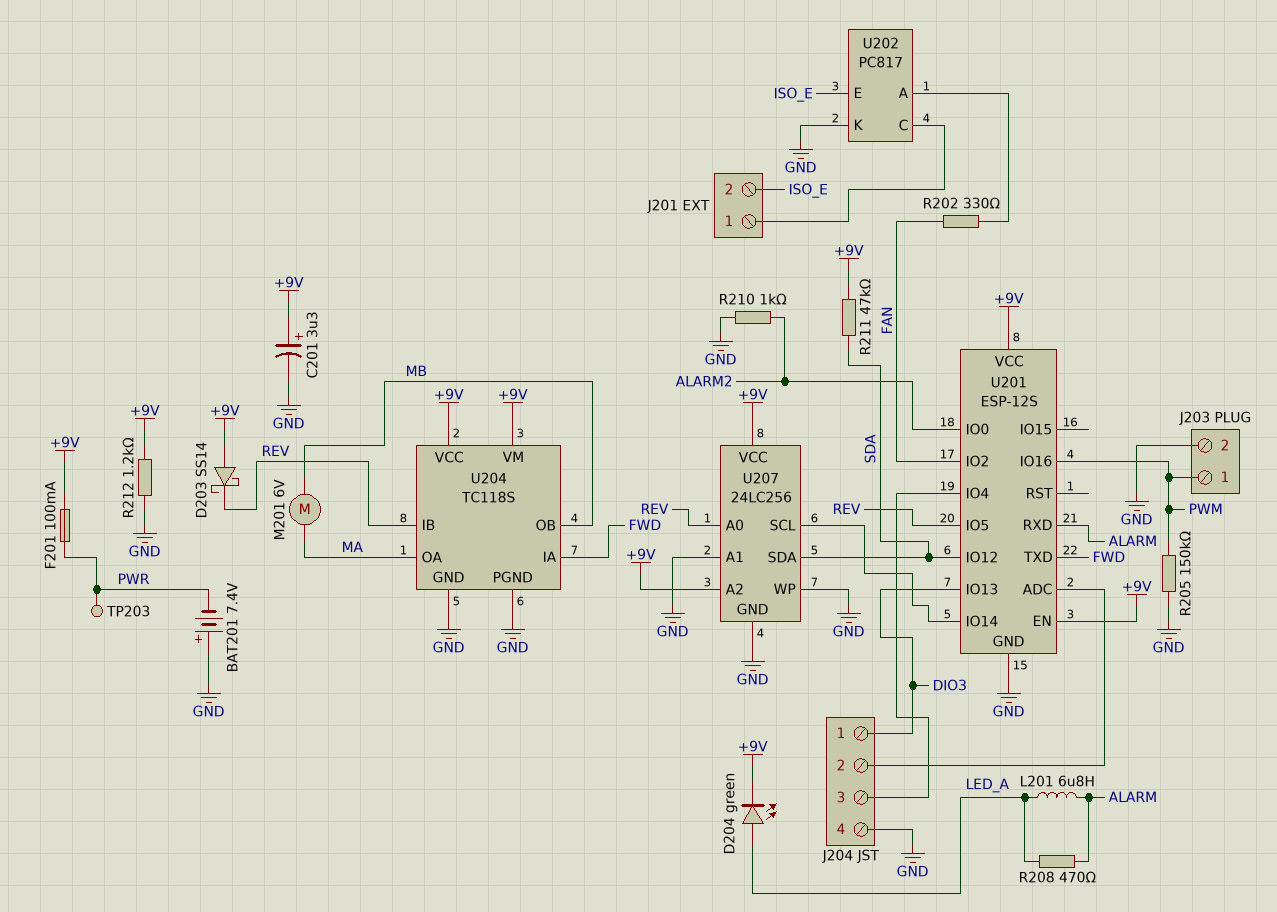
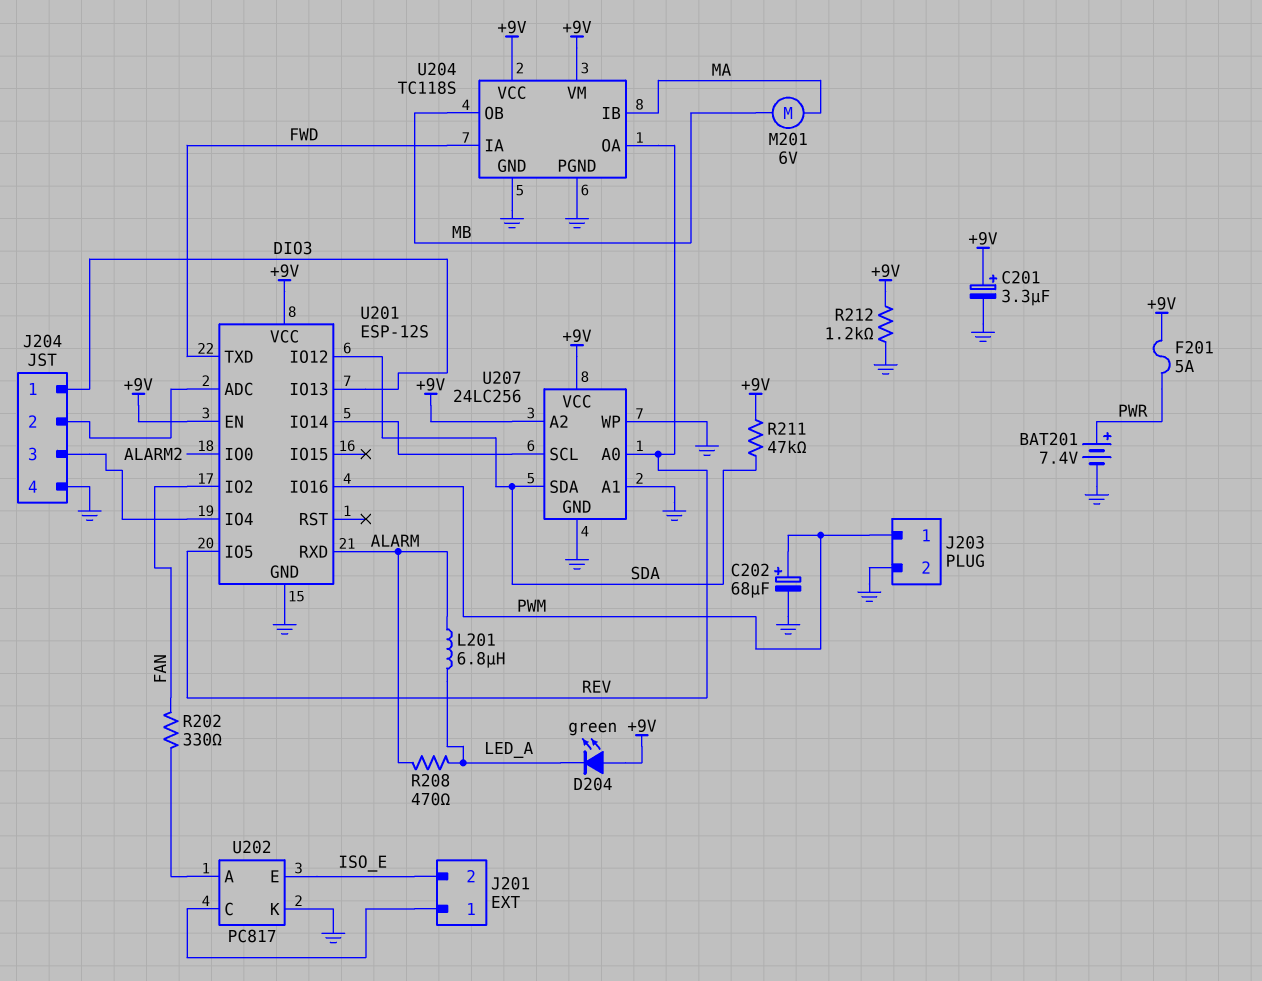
BAT201: 7.4V (plus GND, minus PWR) -> 7.4V (plus PWR, minus GND)
C202: none -> 68uF (plus PWM, minus GND)
D203: schottky SS14 (A +9V, K REV) -> none
D204: LED green (A LED_A, K +9V) -> LED green (A +9V, K LED_A)
F201: 100mA (+9V, PWR) -> 5A (+9V, PWR)
R205: 150k (GND, PWM) -> none
R210: 1k (ALARM2, GND) -> none
TP203: test point (PWR) -> none
U204 pin IB: REV -> MA
U204 pin OA: MA -> REV

